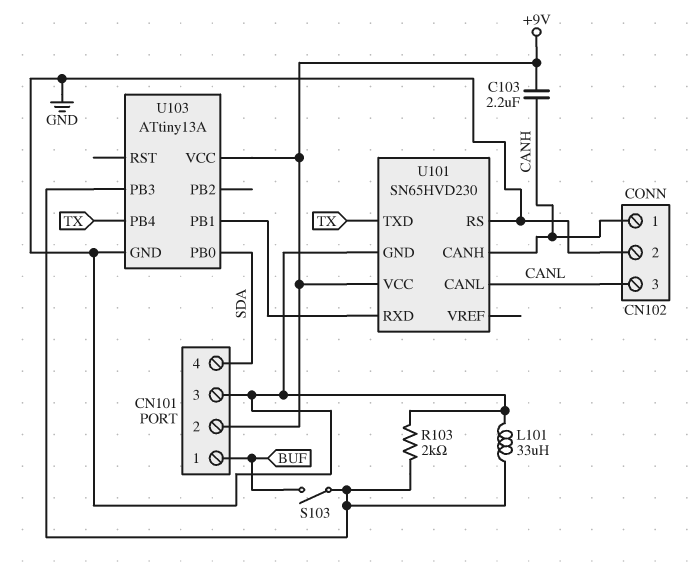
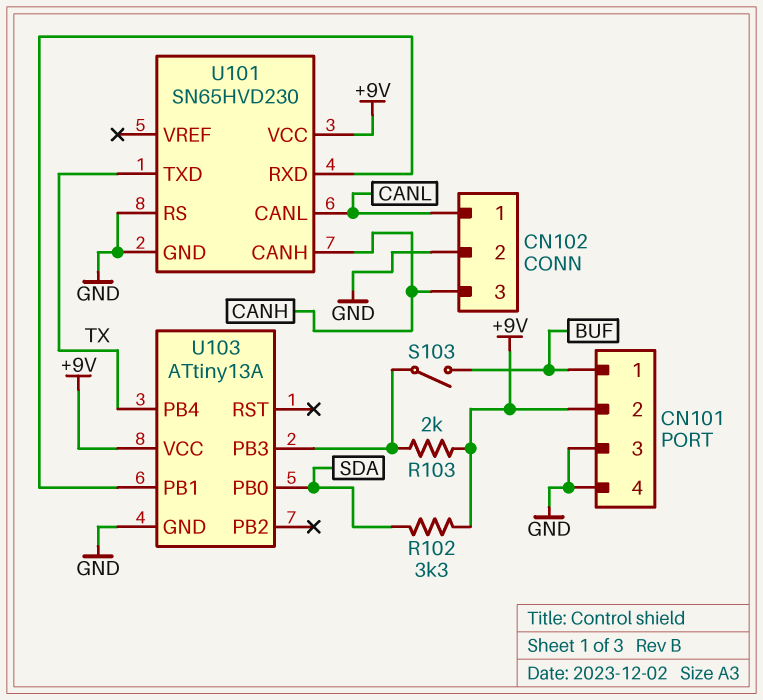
C103: 2.2uF (+9V, CANH) -> none
CN101 pin 4: SDA -> GND
CN102 pin 1: CANH -> CANL
CN102 pin 3: CANL -> CANH
L101: 33uH (GND, U103/PB3) -> none
R102: none -> 3.3k (+9V, SDA)
R103: 2k (GND, U103/PB3) -> 2k (+9V, U103/PB3)

